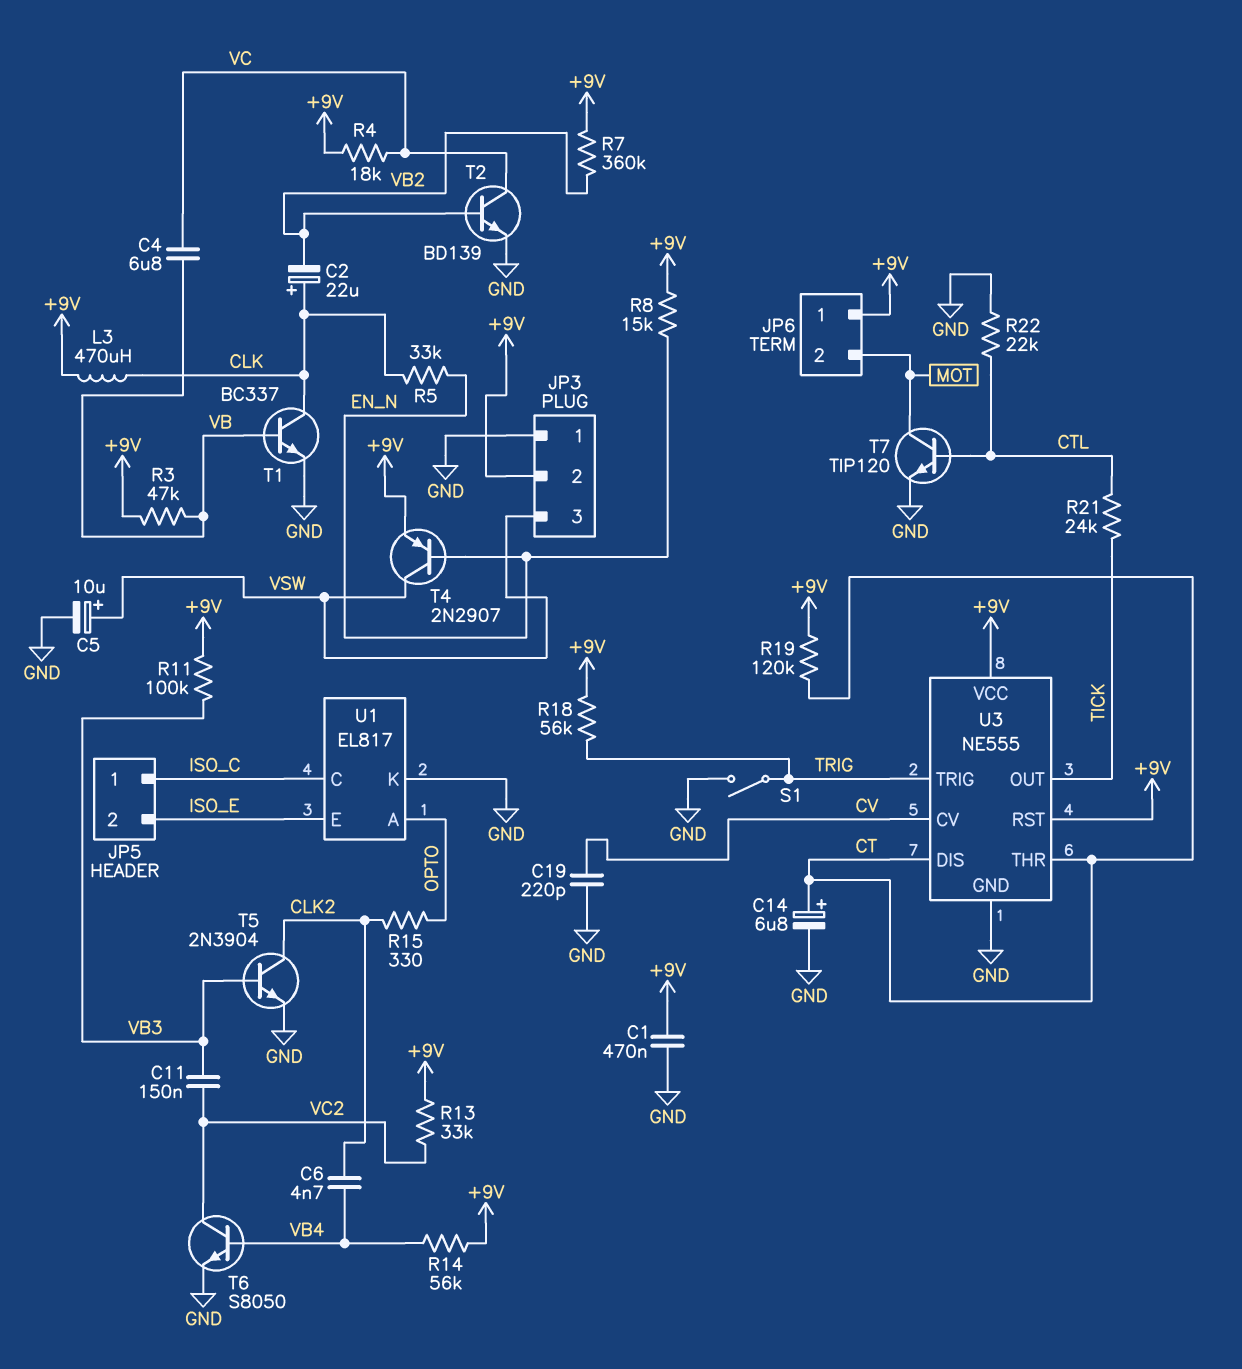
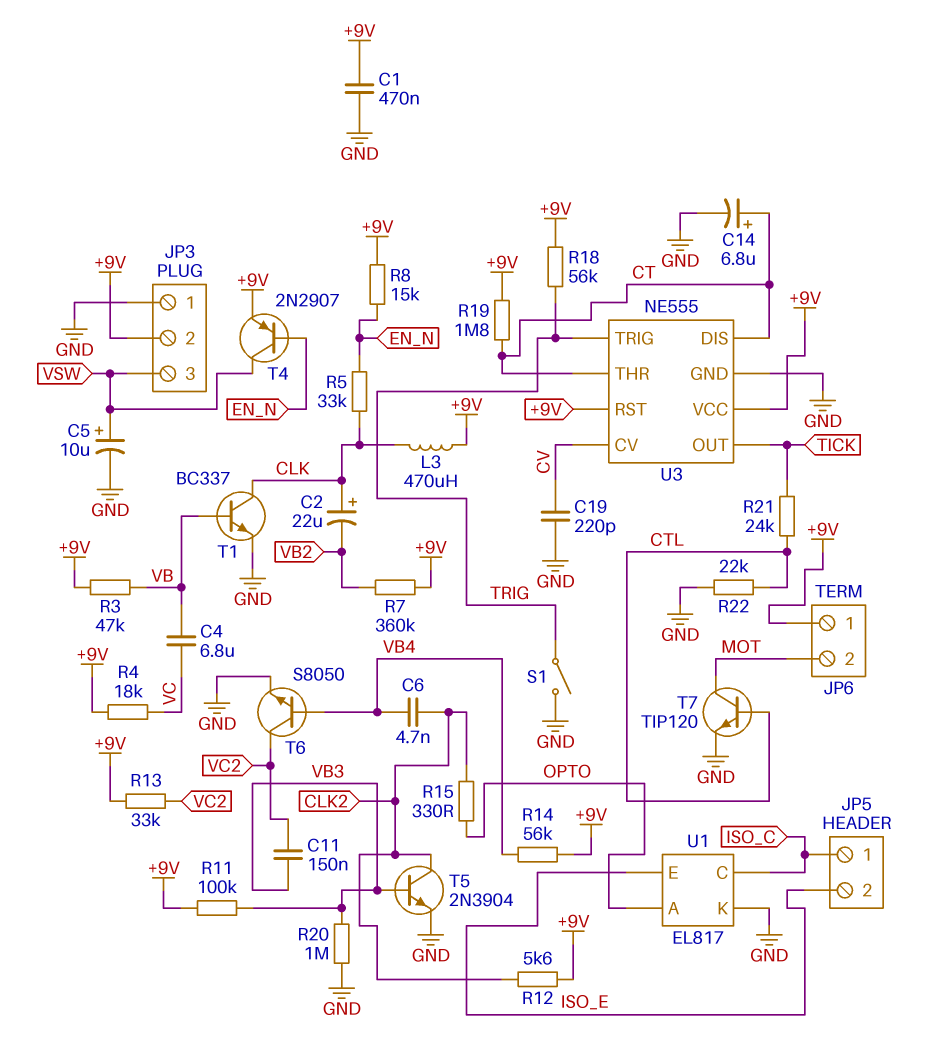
R12: none -> 5.6k (+9V, CLK2)
R19: 120k (+9V, CT) -> 1.8M (+9V, CT)
R20: none -> 1M (GND, VB3)
T2: NPN BD139 (B VB2, C VC, E GND) -> none

